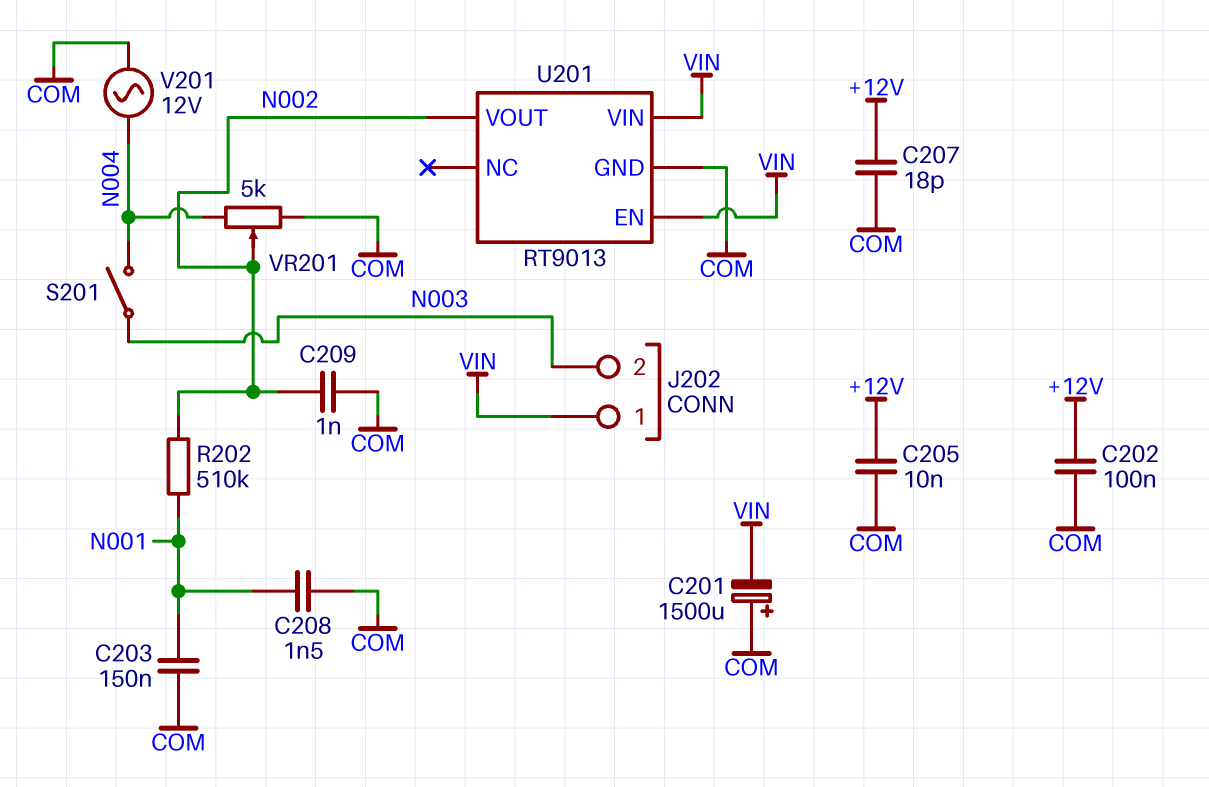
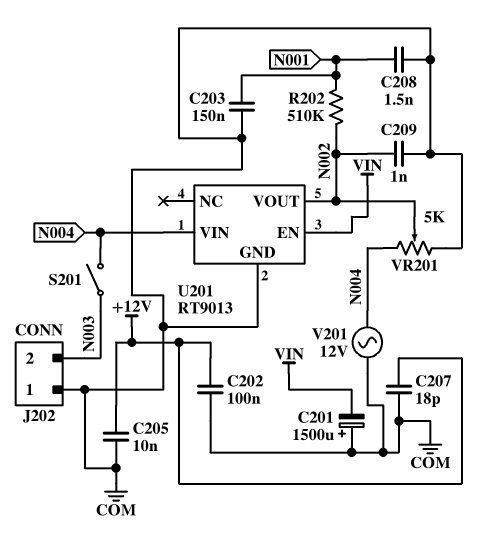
J202 pin 1: VIN -> COM
U201 pin VIN: VIN -> N004

